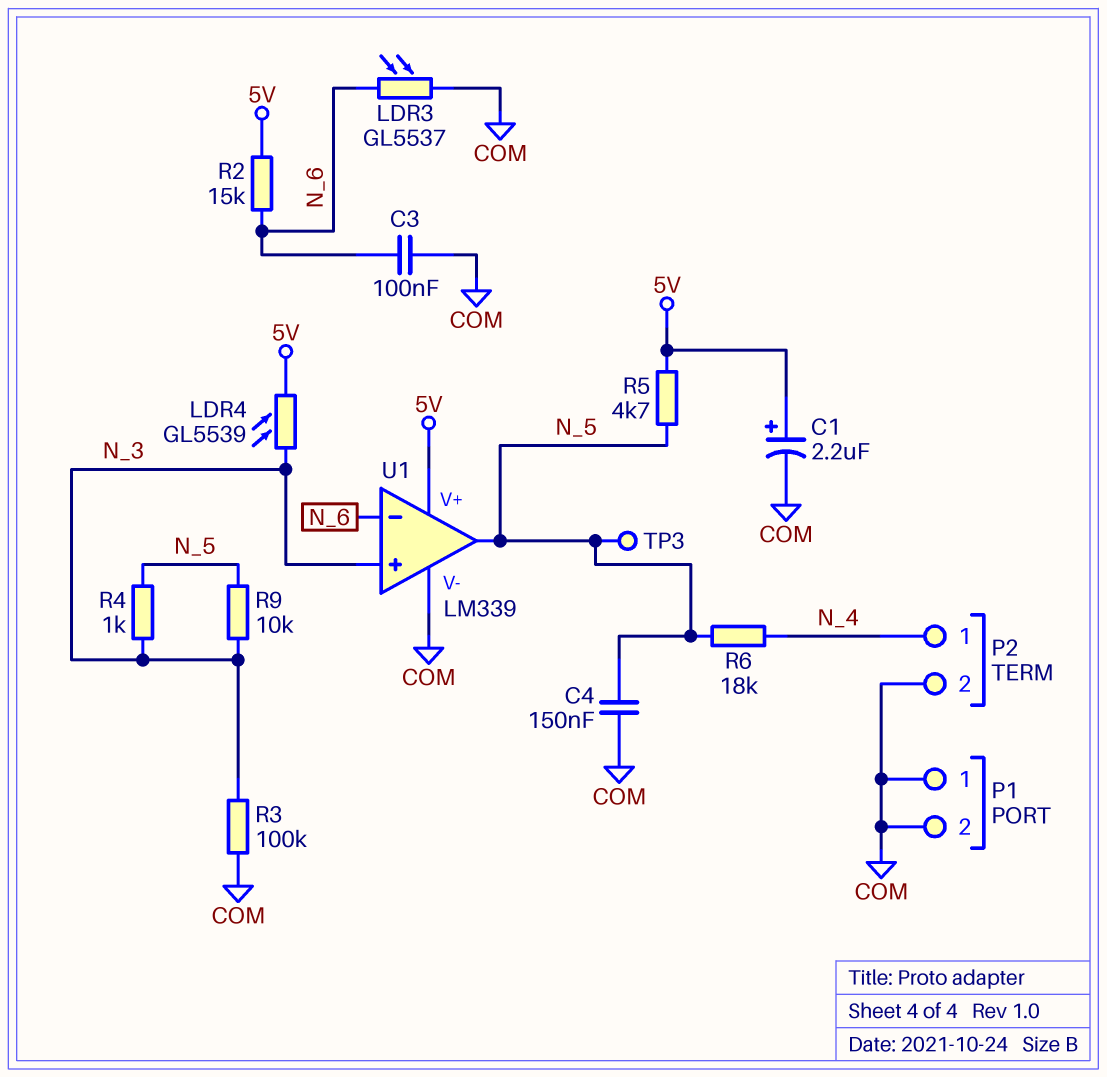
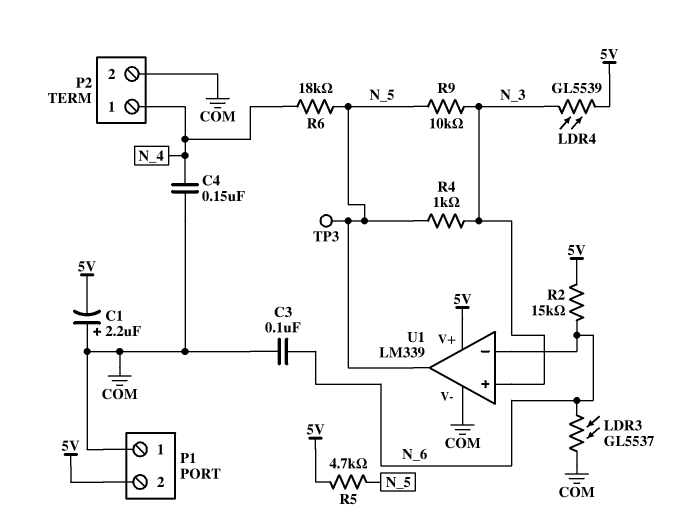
C1: 2.2uF (plus 5V, minus COM) -> 2.2uF (plus COM, minus 5V)
C4: 150nF (COM, N_5) -> 150nF (COM, N_4)
P1 pin 2: COM -> 5V
R3: 100k (COM, N_3) -> none

